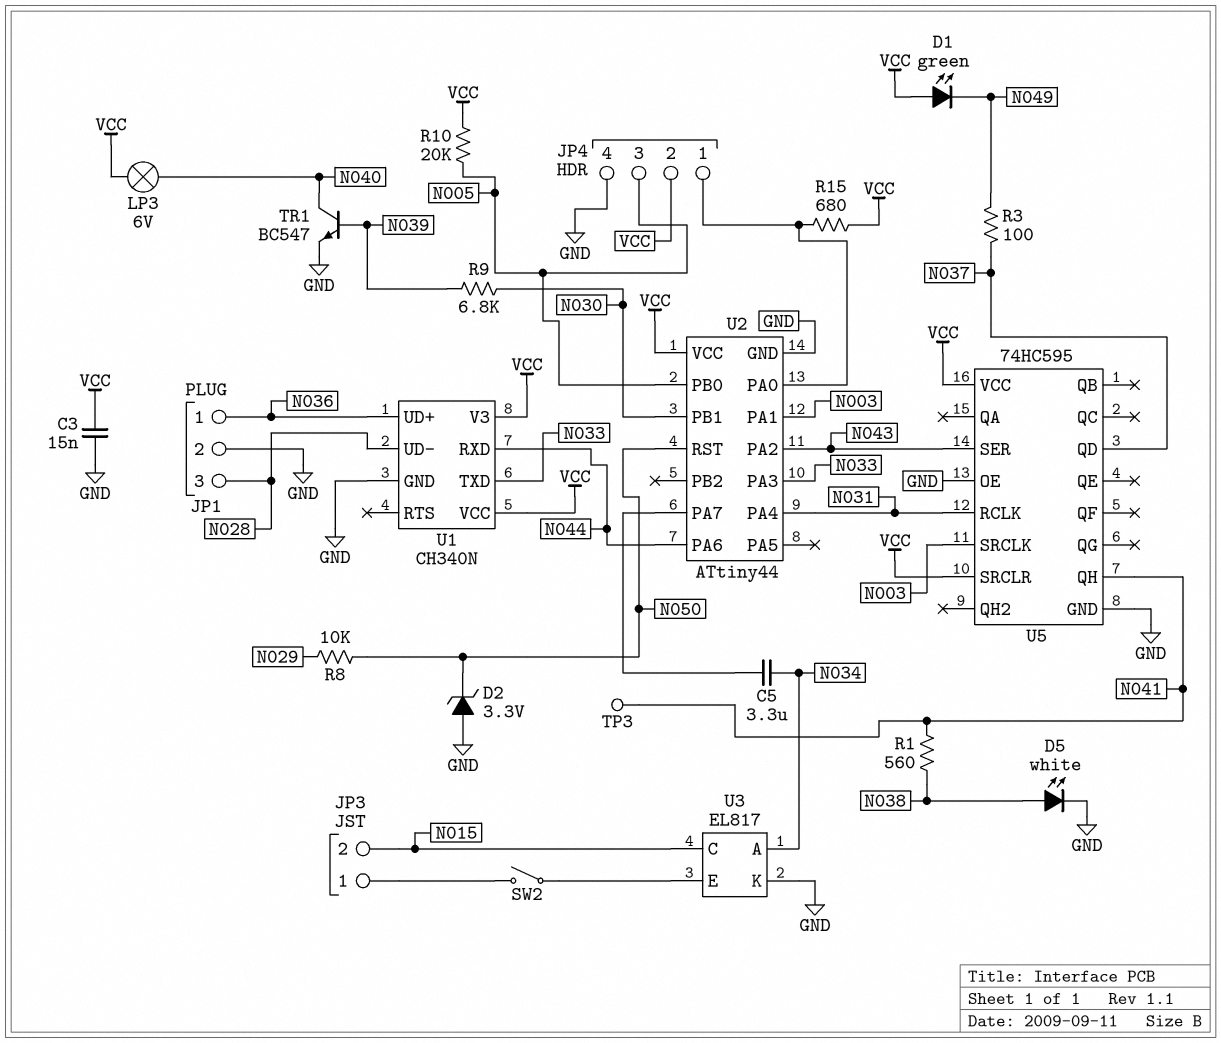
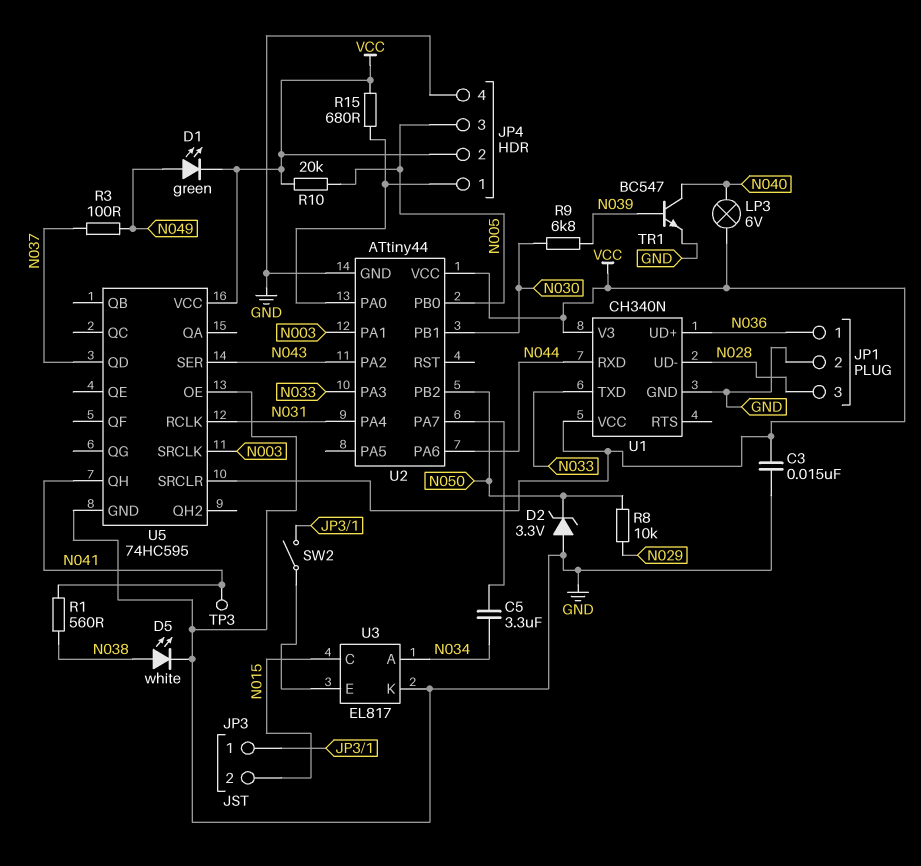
D1: LED green (A VCC, K N049) -> LED green (A N049, K VCC)
U2 pin PB2: none -> N050
U2 pin RST: N050 -> none

